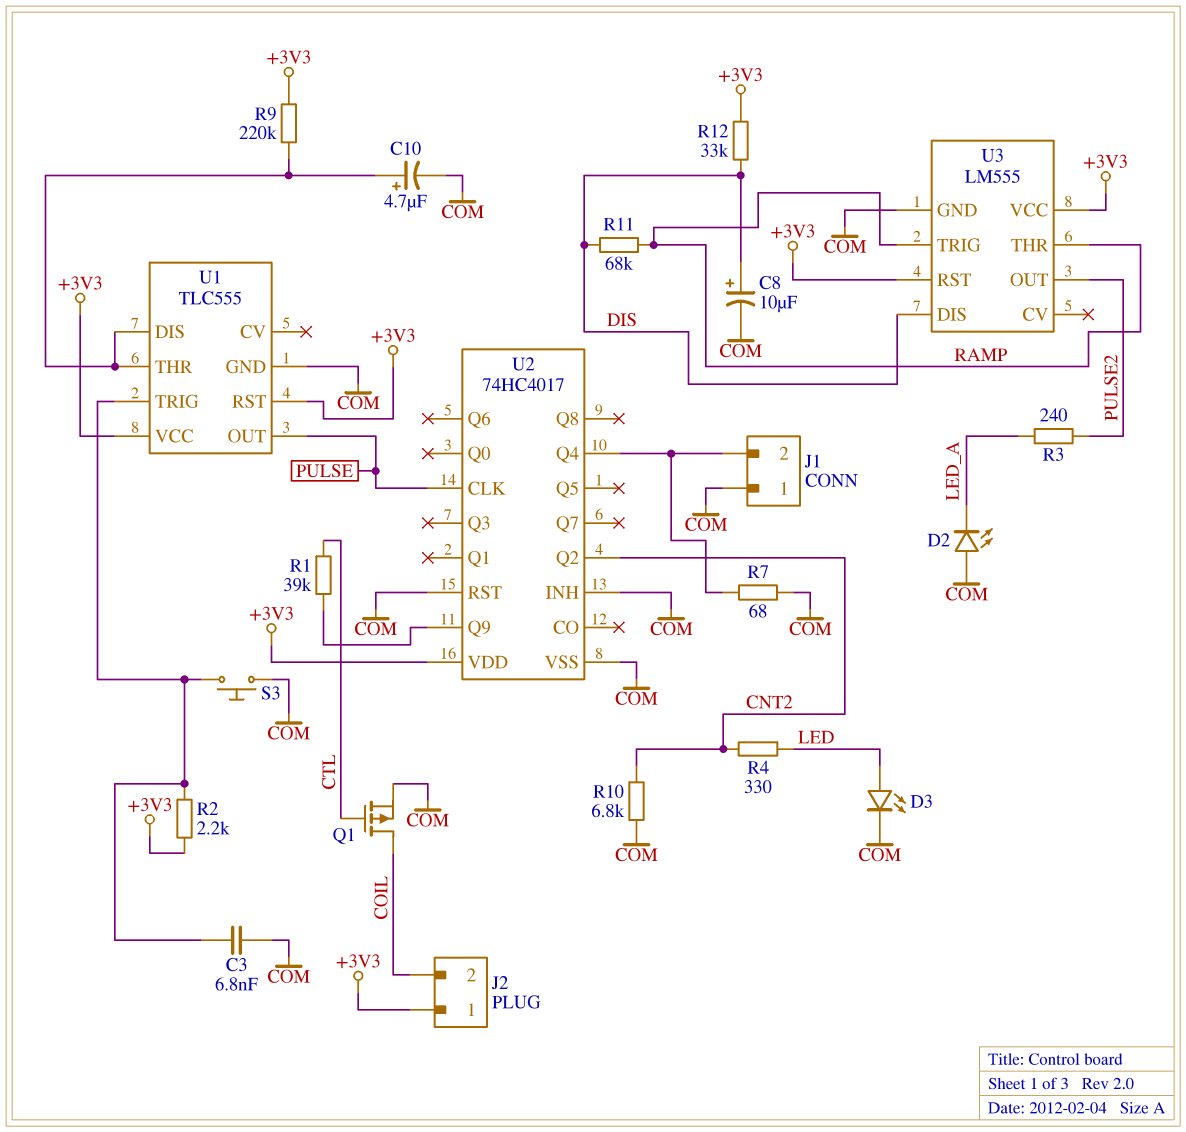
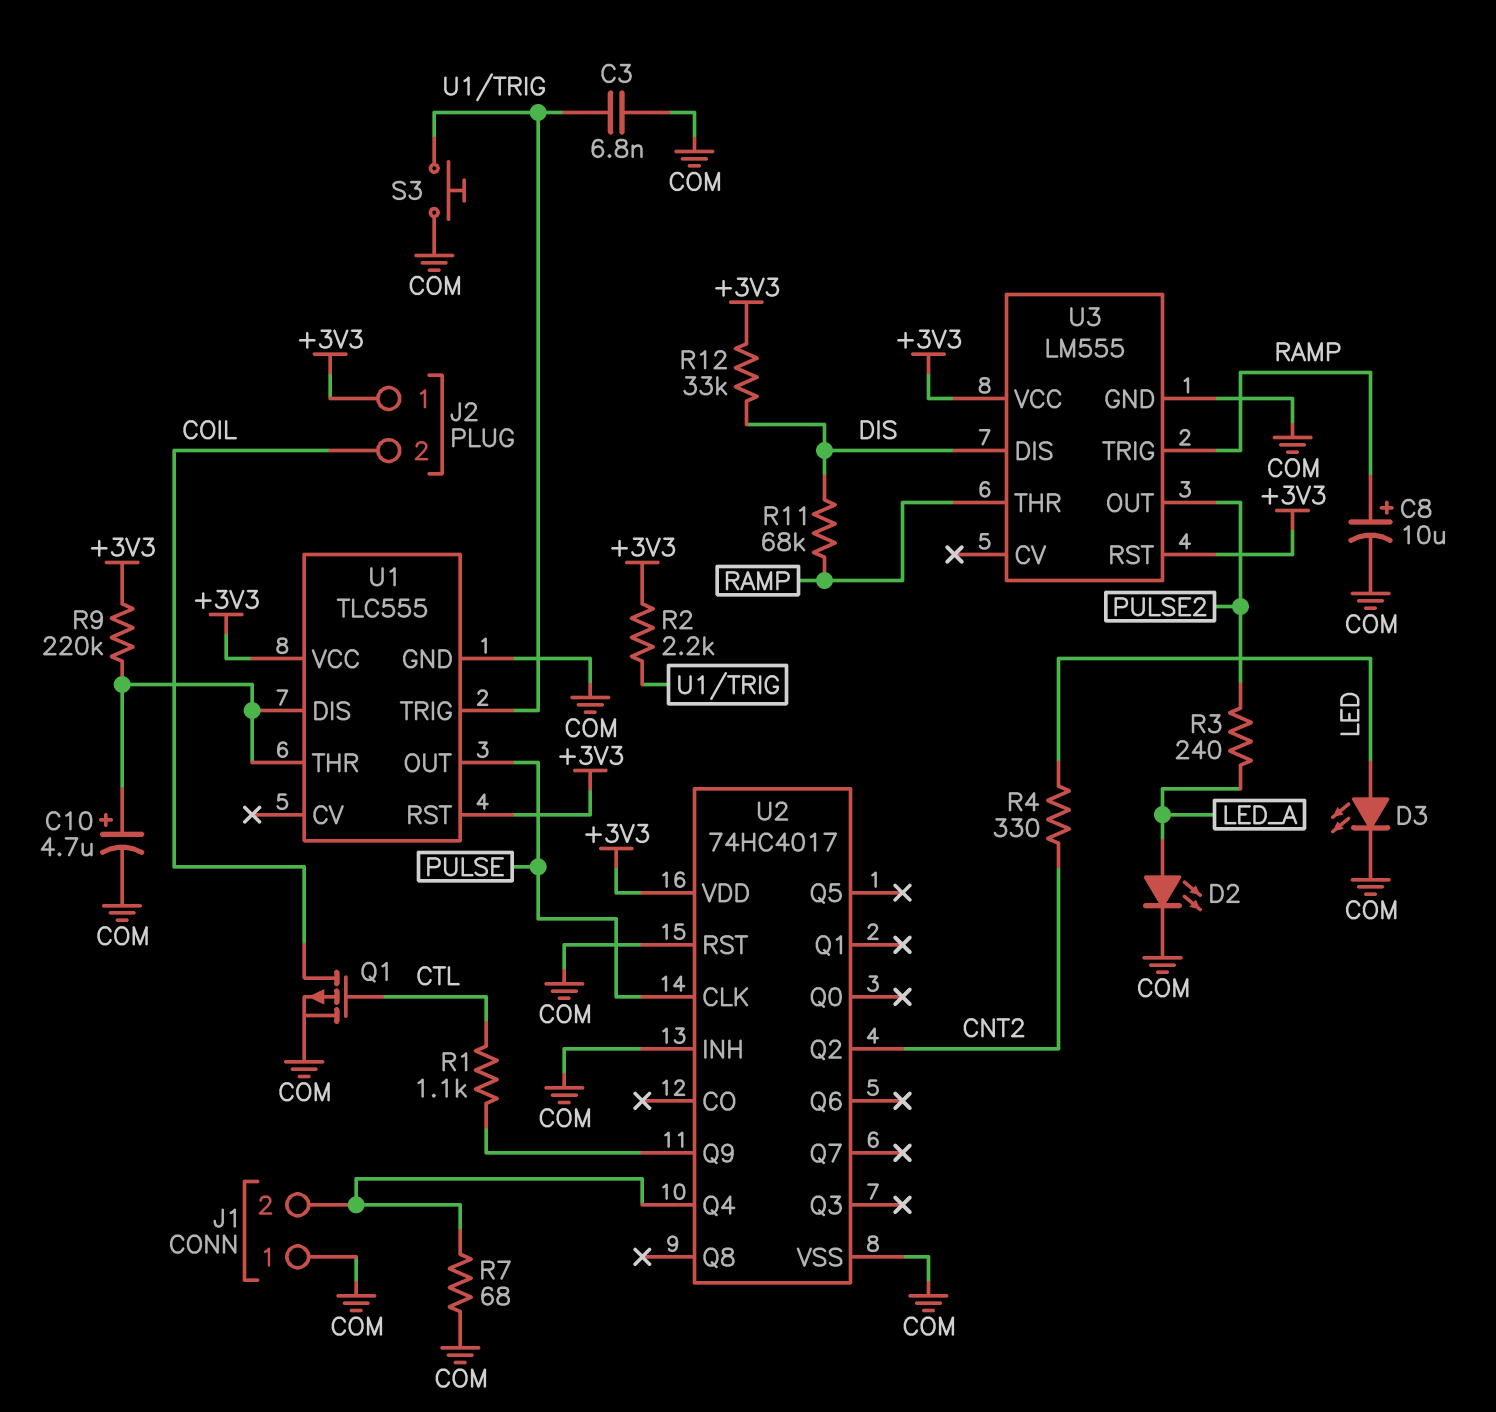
C8: 10uF (plus DIS, minus COM) -> 10uF (plus RAMP, minus COM)
D2: LED (A COM, K LED_A) -> LED (A LED_A, K COM)
R1: 39k (CTL, U2/Q9) -> 1.1k (CTL, U2/Q9)
R10: 6.8k (CNT2, COM) -> none

